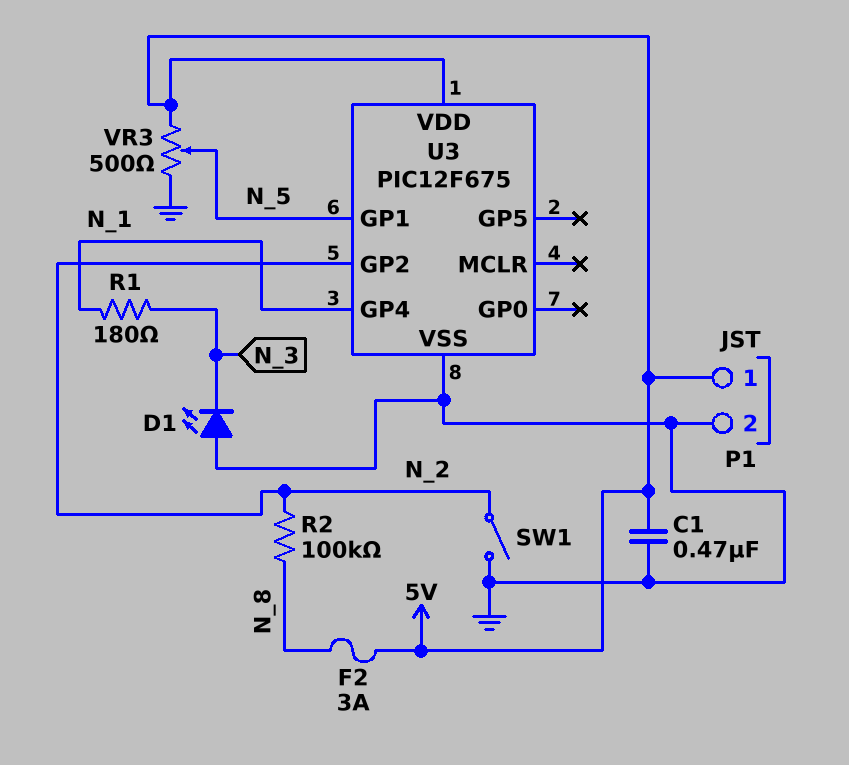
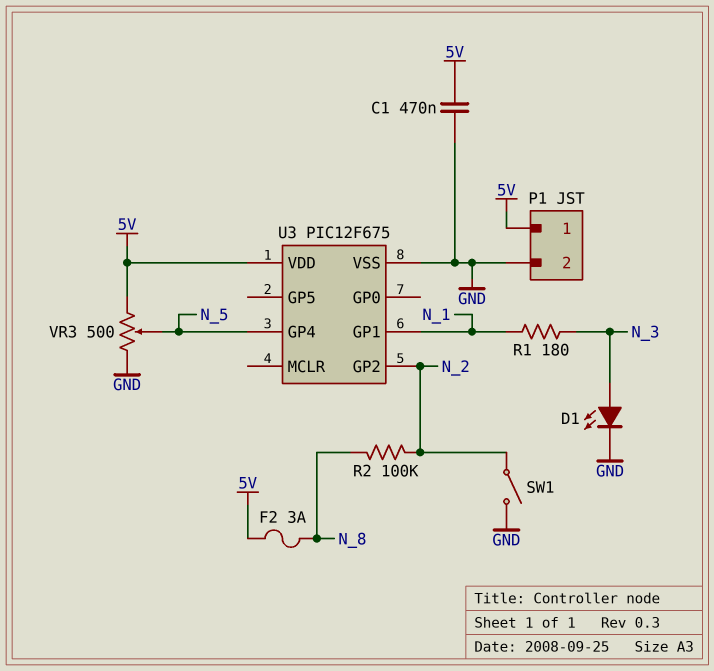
D1: LED (A GND, K N_3) -> LED (A N_3, K GND)
U3 pin GP1: N_5 -> N_1
U3 pin GP4: N_1 -> N_5

